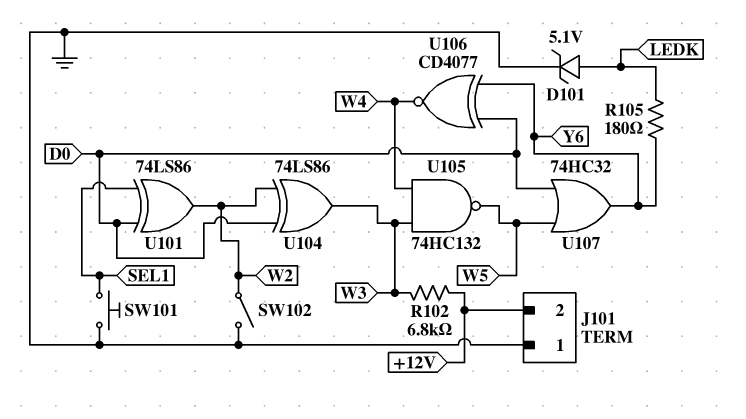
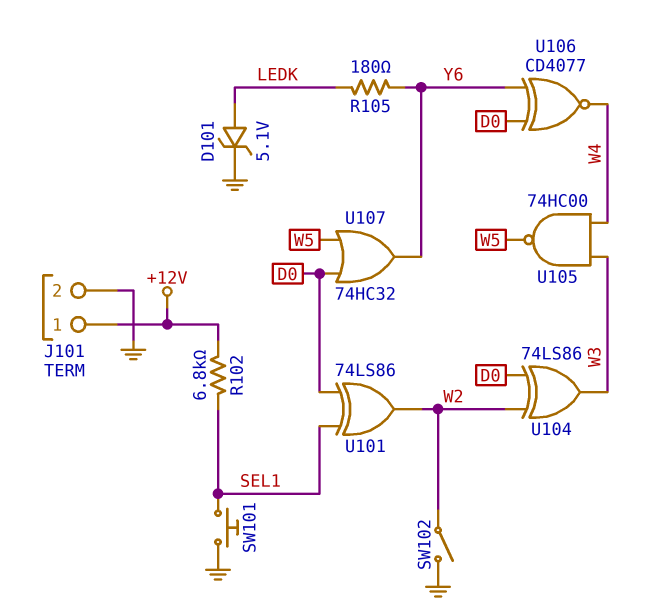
J101 pin 1: GND -> +12V
J101 pin 2: +12V -> GND
R102: 6.8k (+12V, W3) -> 6.8k (+12V, SEL1)
U105: NAND 74HC132 (in W3, in W4, out W5) -> NAND 74HC00 (in W3, in W4, out W5)

